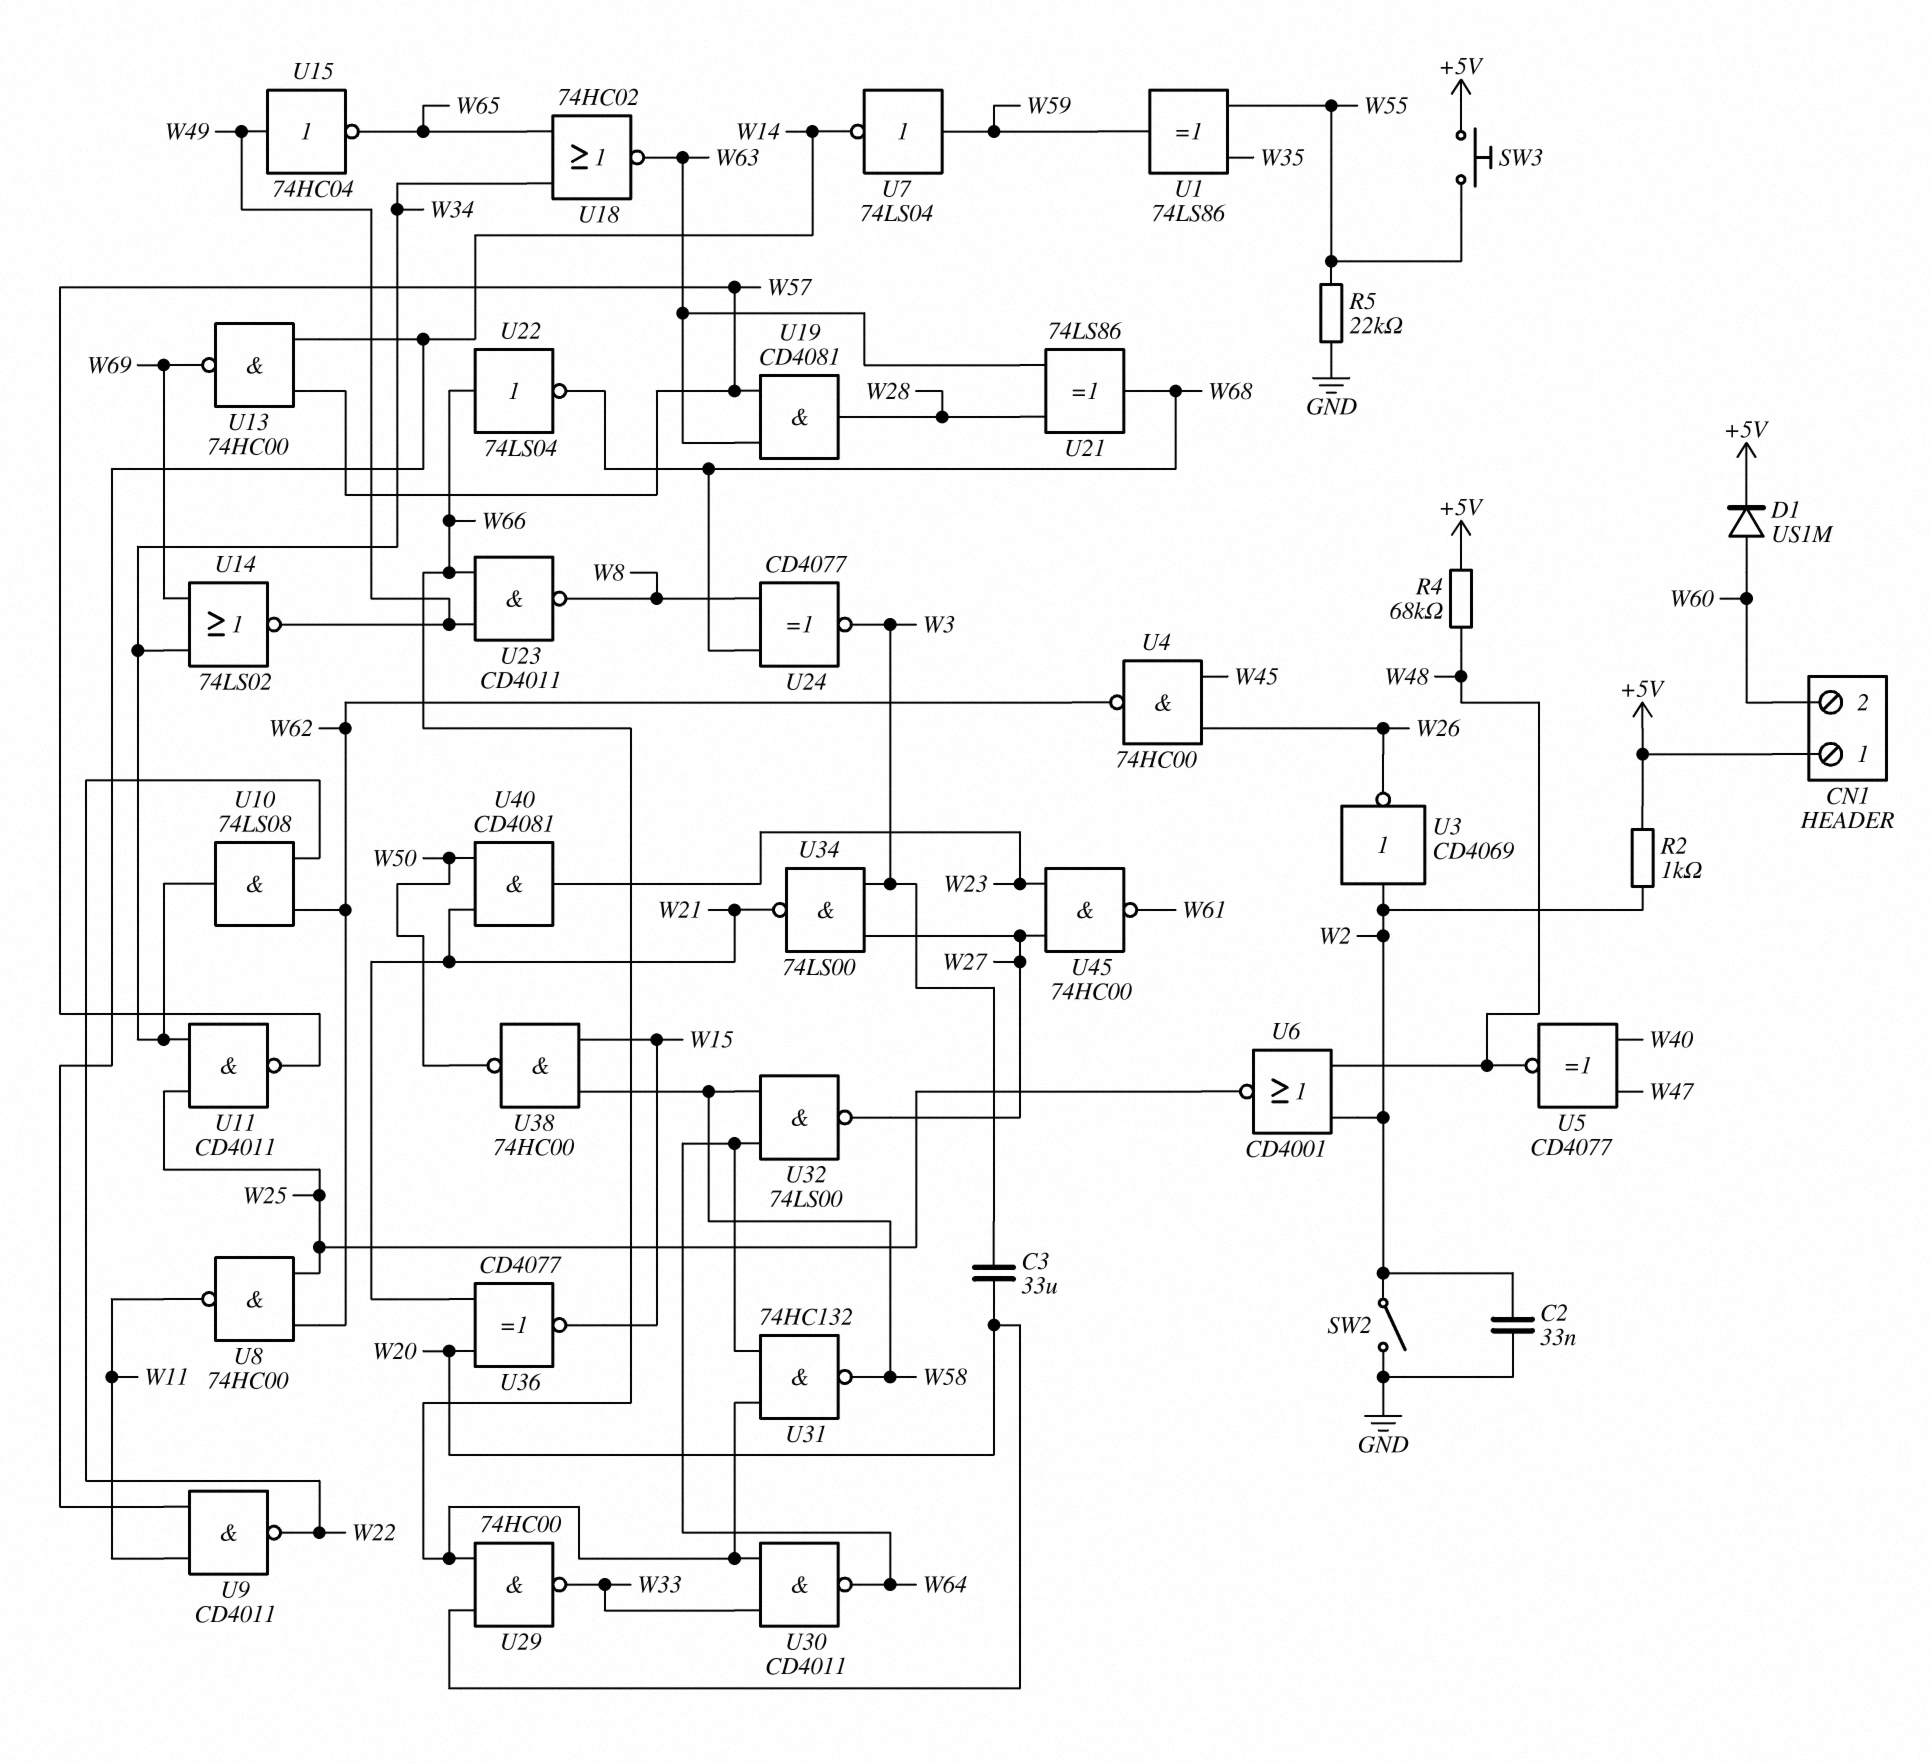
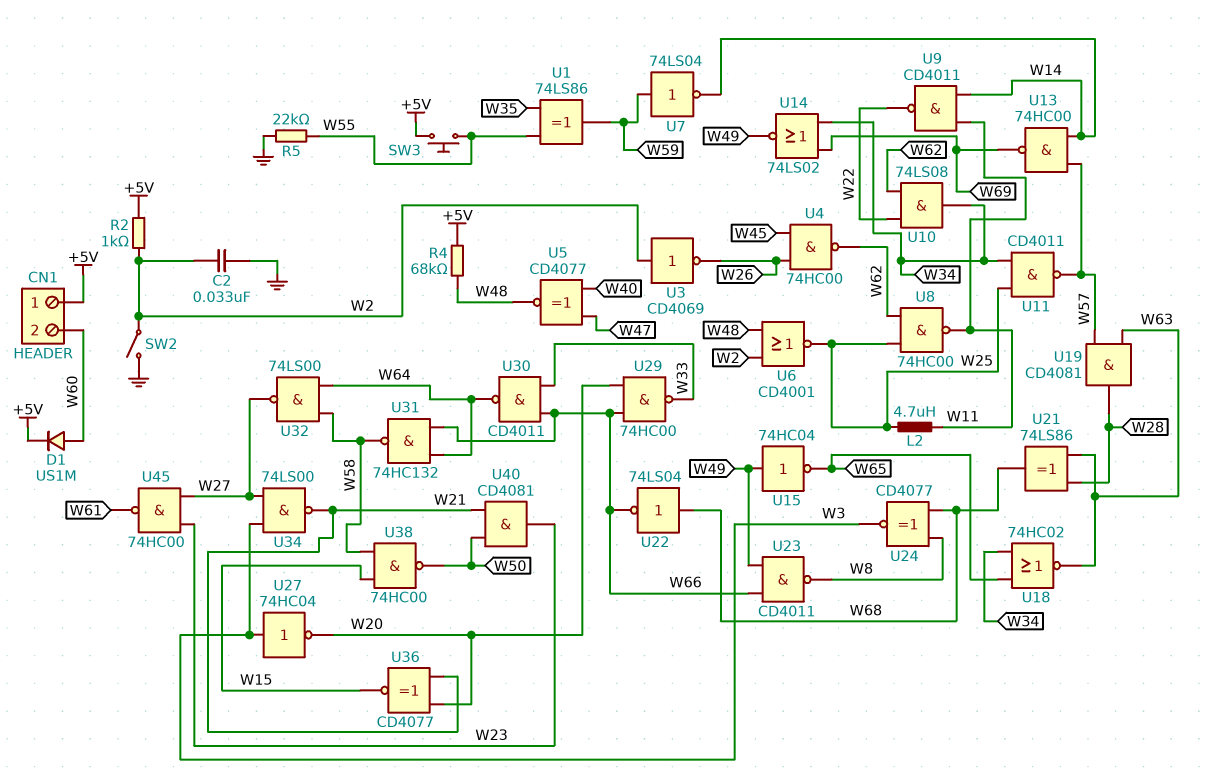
C3: 33uF (W3, W20) -> none
L2: none -> 4.7uH (W11, W25)
U22: NOT 74LS04 (in W66, out W68) -> NOT 74LS04 (in W68, out W66)
U27: none -> NOT 74HC04 (in W3, out W20)

